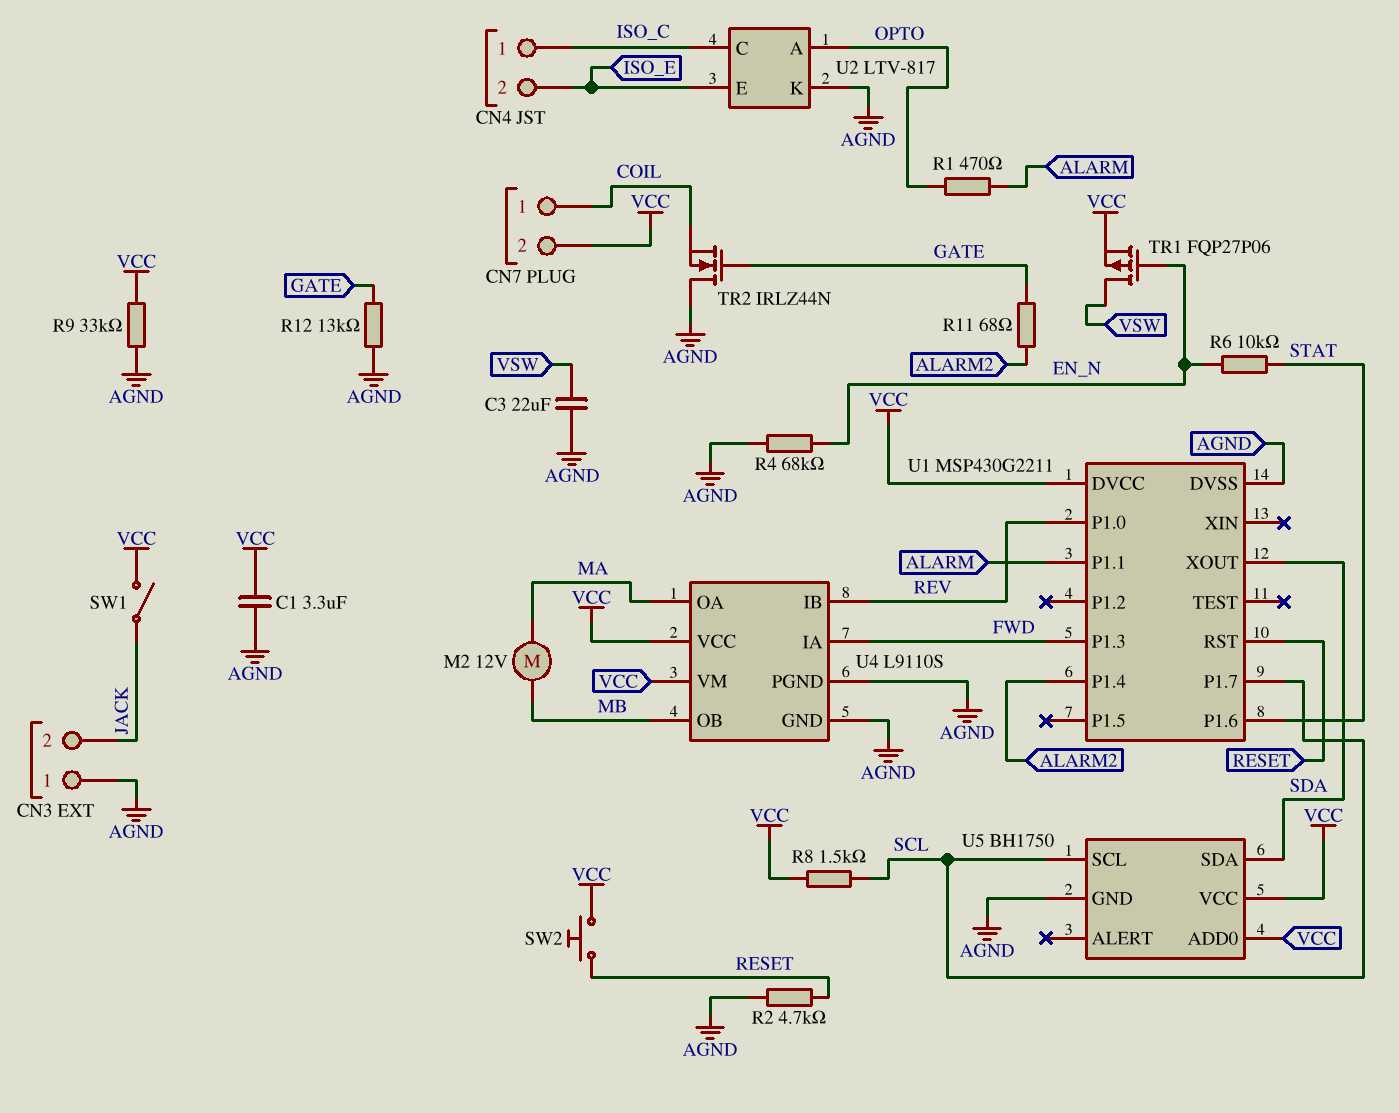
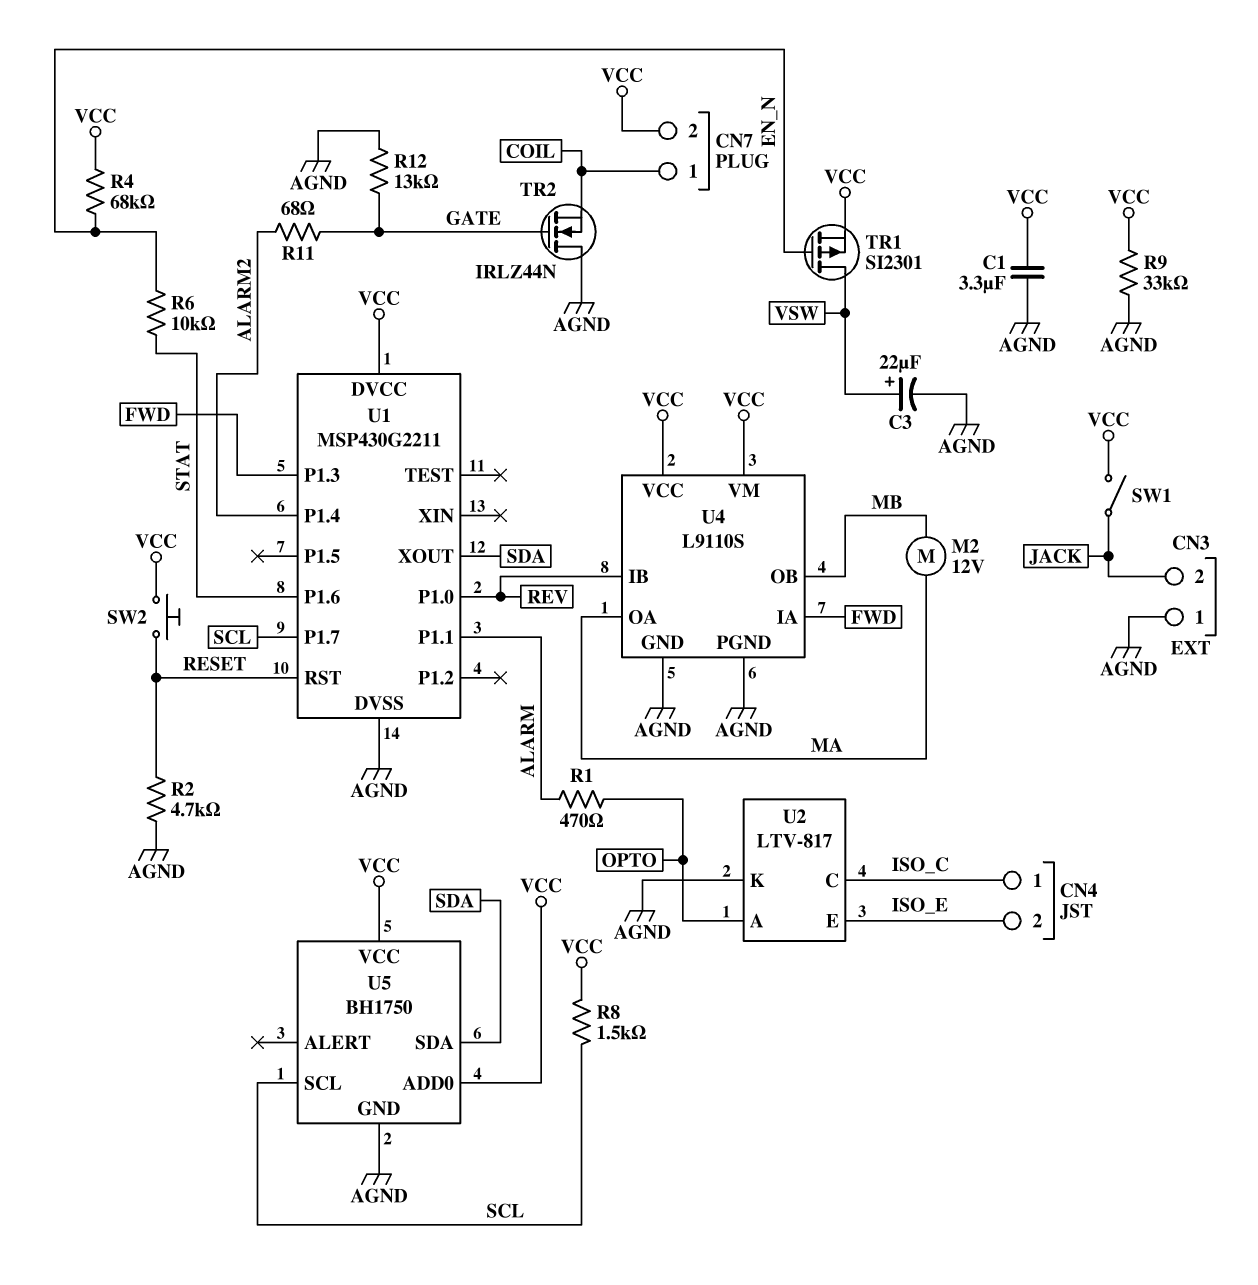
C3: 22uF (AGND, VSW) -> 22uF (plus VSW, minus AGND)
R4: 68k (AGND, EN_N) -> 68k (EN_N, VCC)
TR1: PMOS FQP27P06 (G EN_N, D VSW, S VCC) -> PMOS SI2301 (G EN_N, D VSW, S VCC)

